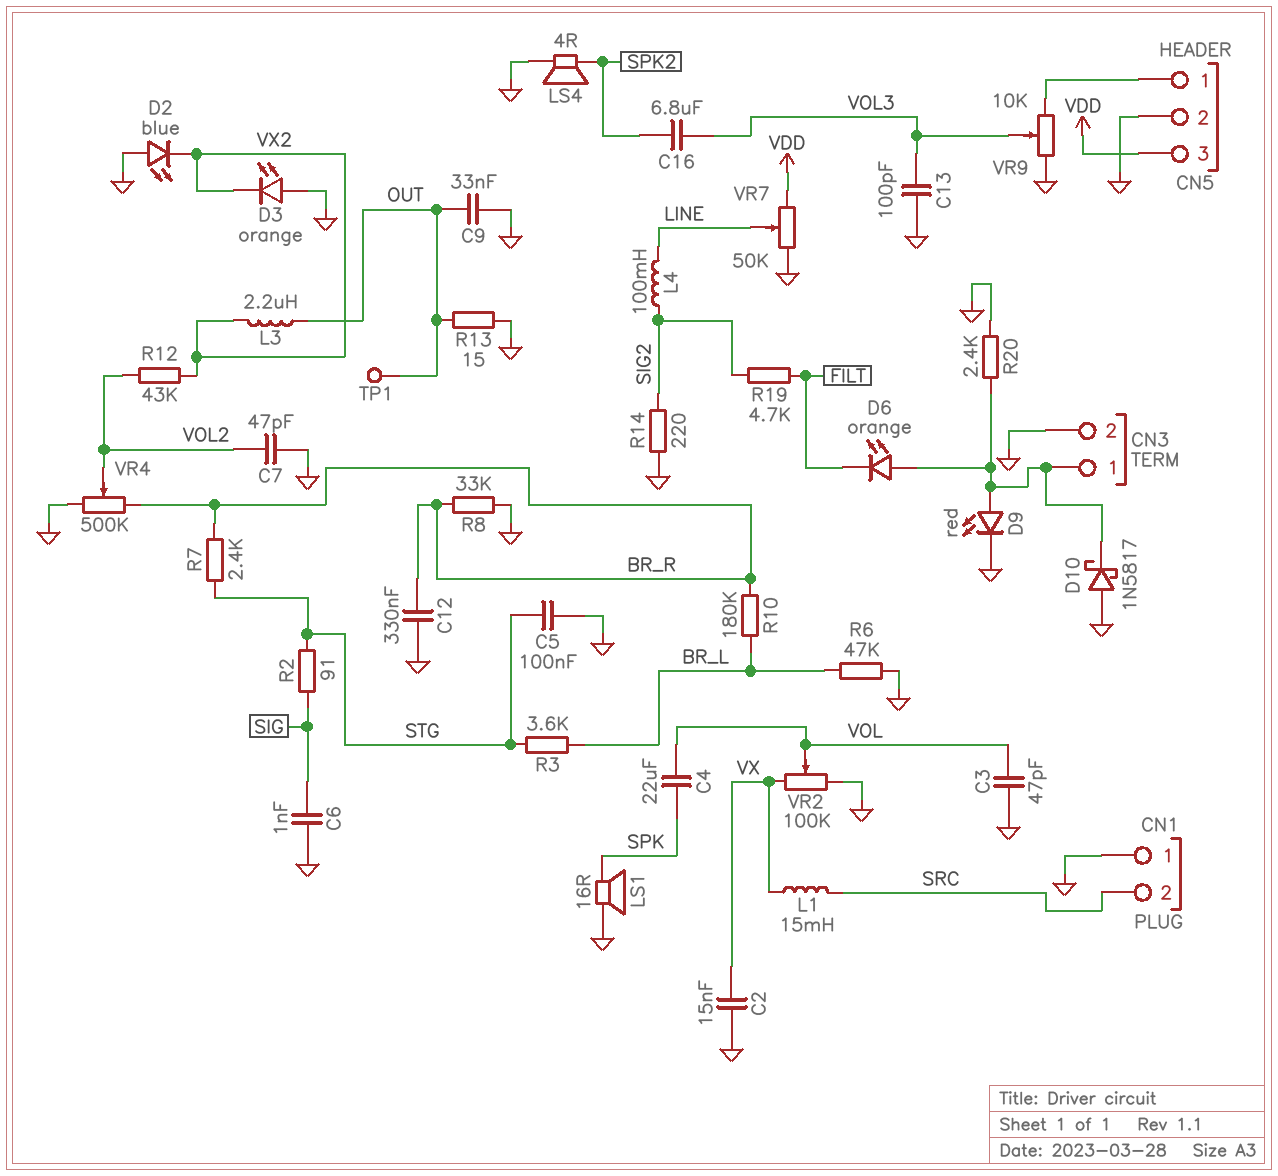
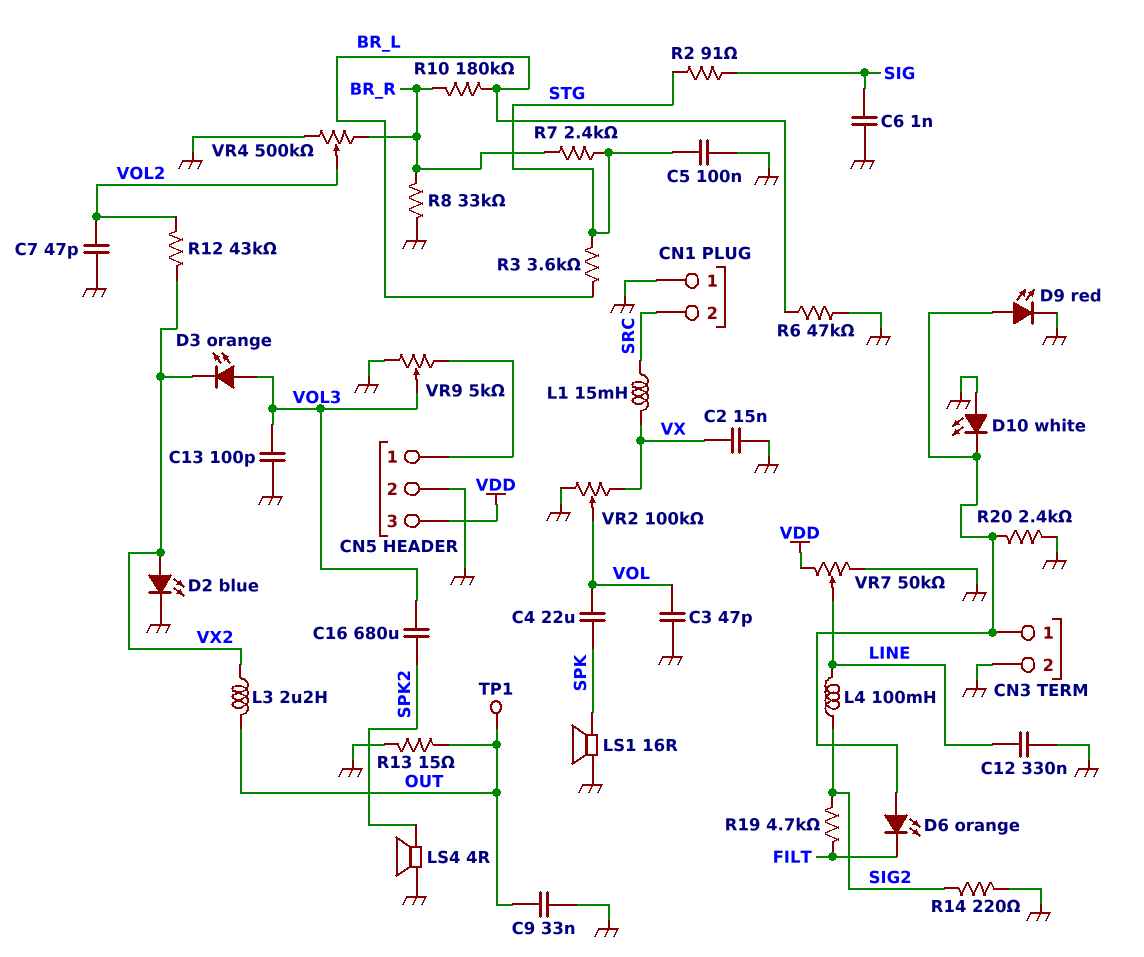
C12: 330nF (BR_R, GND) -> 330nF (GND, LINE)
C16: 6.8uF (SPK2, VOL3) -> 680uF (SPK2, VOL3)
D2: LED blue (A GND, K VX2) -> LED blue (A VX2, K GND)
D3: LED orange (A GND, K VX2) -> LED orange (A VOL3, K VX2)
D10: schottky 1N5817 (A GND, K CN3/1) -> LED white (A GND, K CN3/1)
VR9: 10k (CN5/1, GND, wiper VOL3) -> 5k (CN5/1, GND, wiper VOL3)

